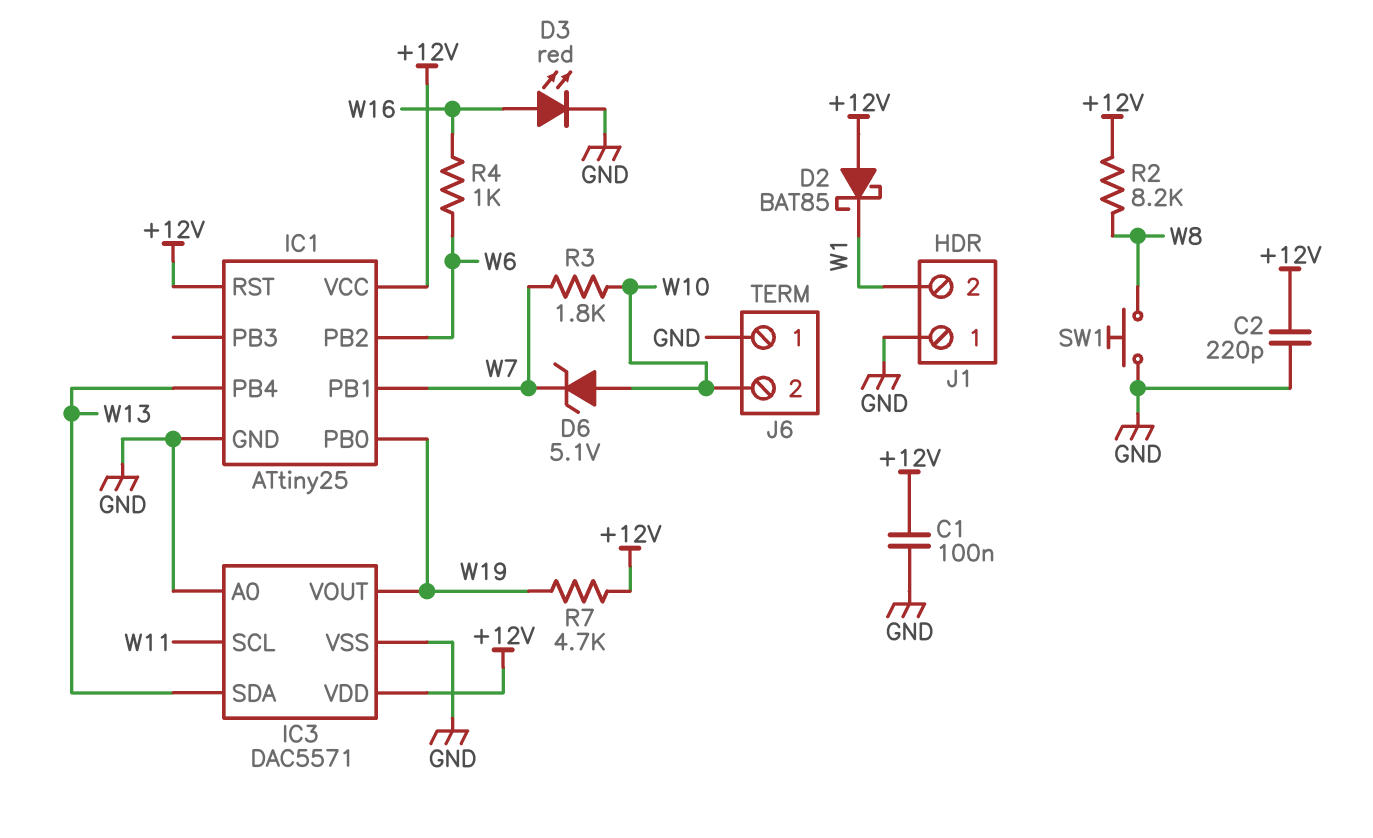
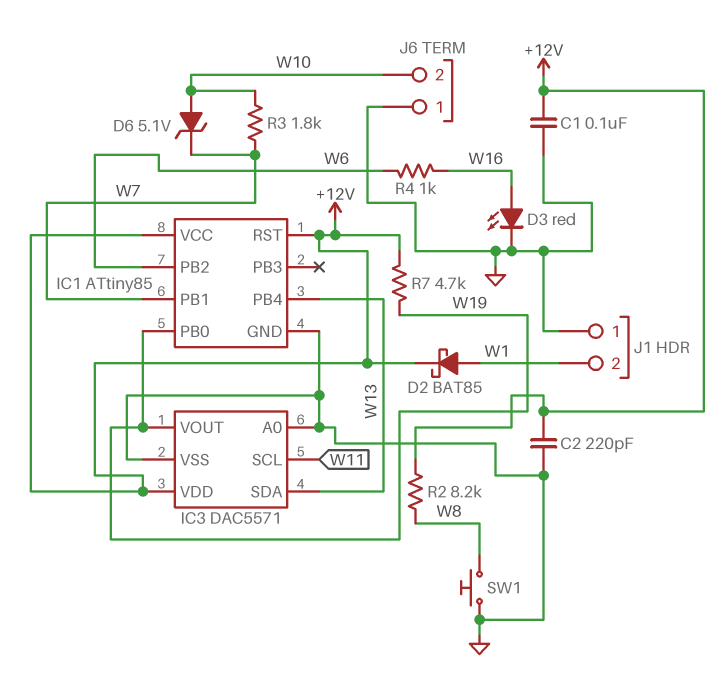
D2: schottky BAT85 (A +12V, K W1) -> schottky BAT85 (A W1, K +12V)
IC1: ATtiny25 -> ATtiny85

